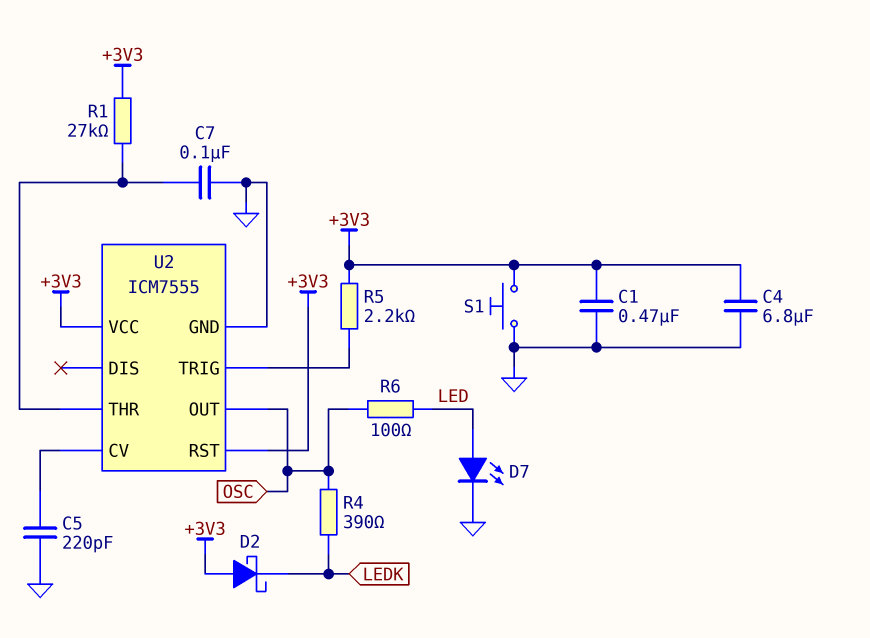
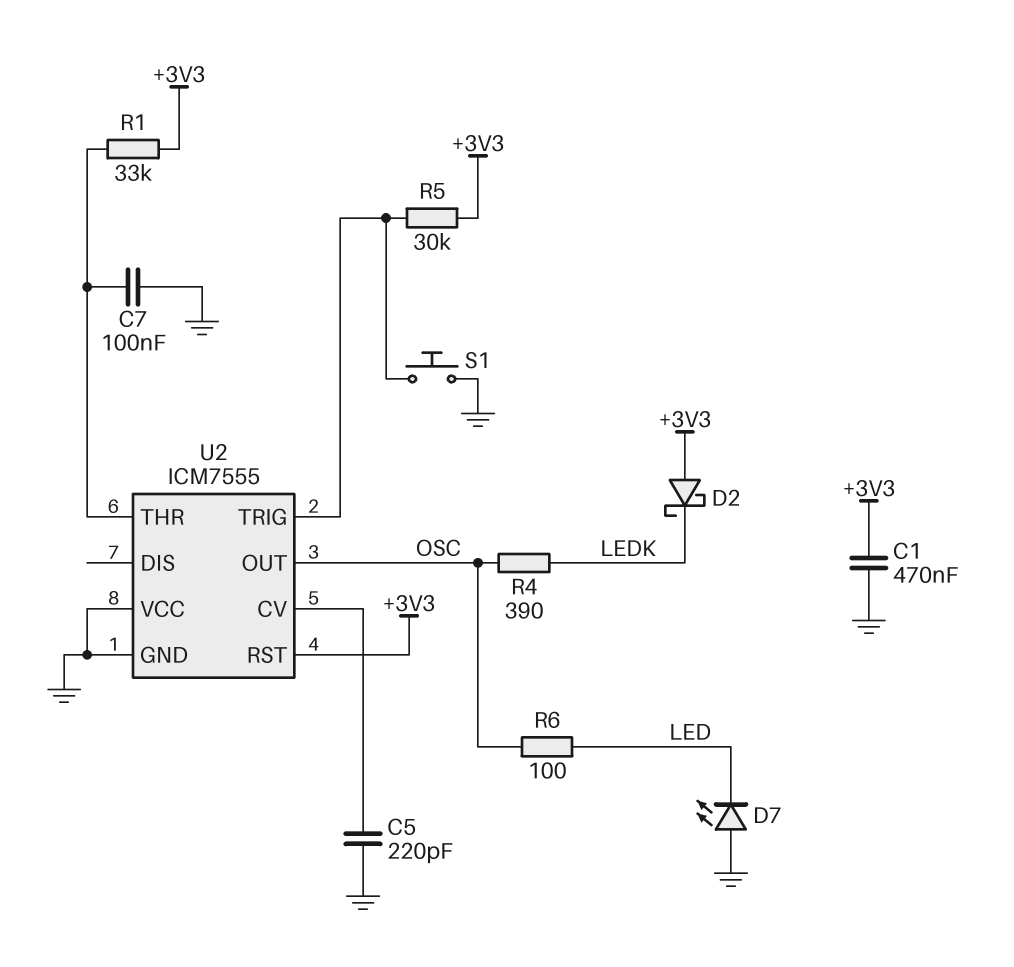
C4: 6.8uF (+3V3, GND) -> none
D7: LED (A LED, K GND) -> LED (A GND, K LED)
R1: 27k (+3V3, U2/THR) -> 33k (+3V3, U2/THR)
R5: 2.2k (+3V3, U2/TRIG) -> 30k (+3V3, U2/TRIG)
S1: button (+3V3, GND) -> button (GND, U2/TRIG)
U2 pin VCC: +3V3 -> GND

